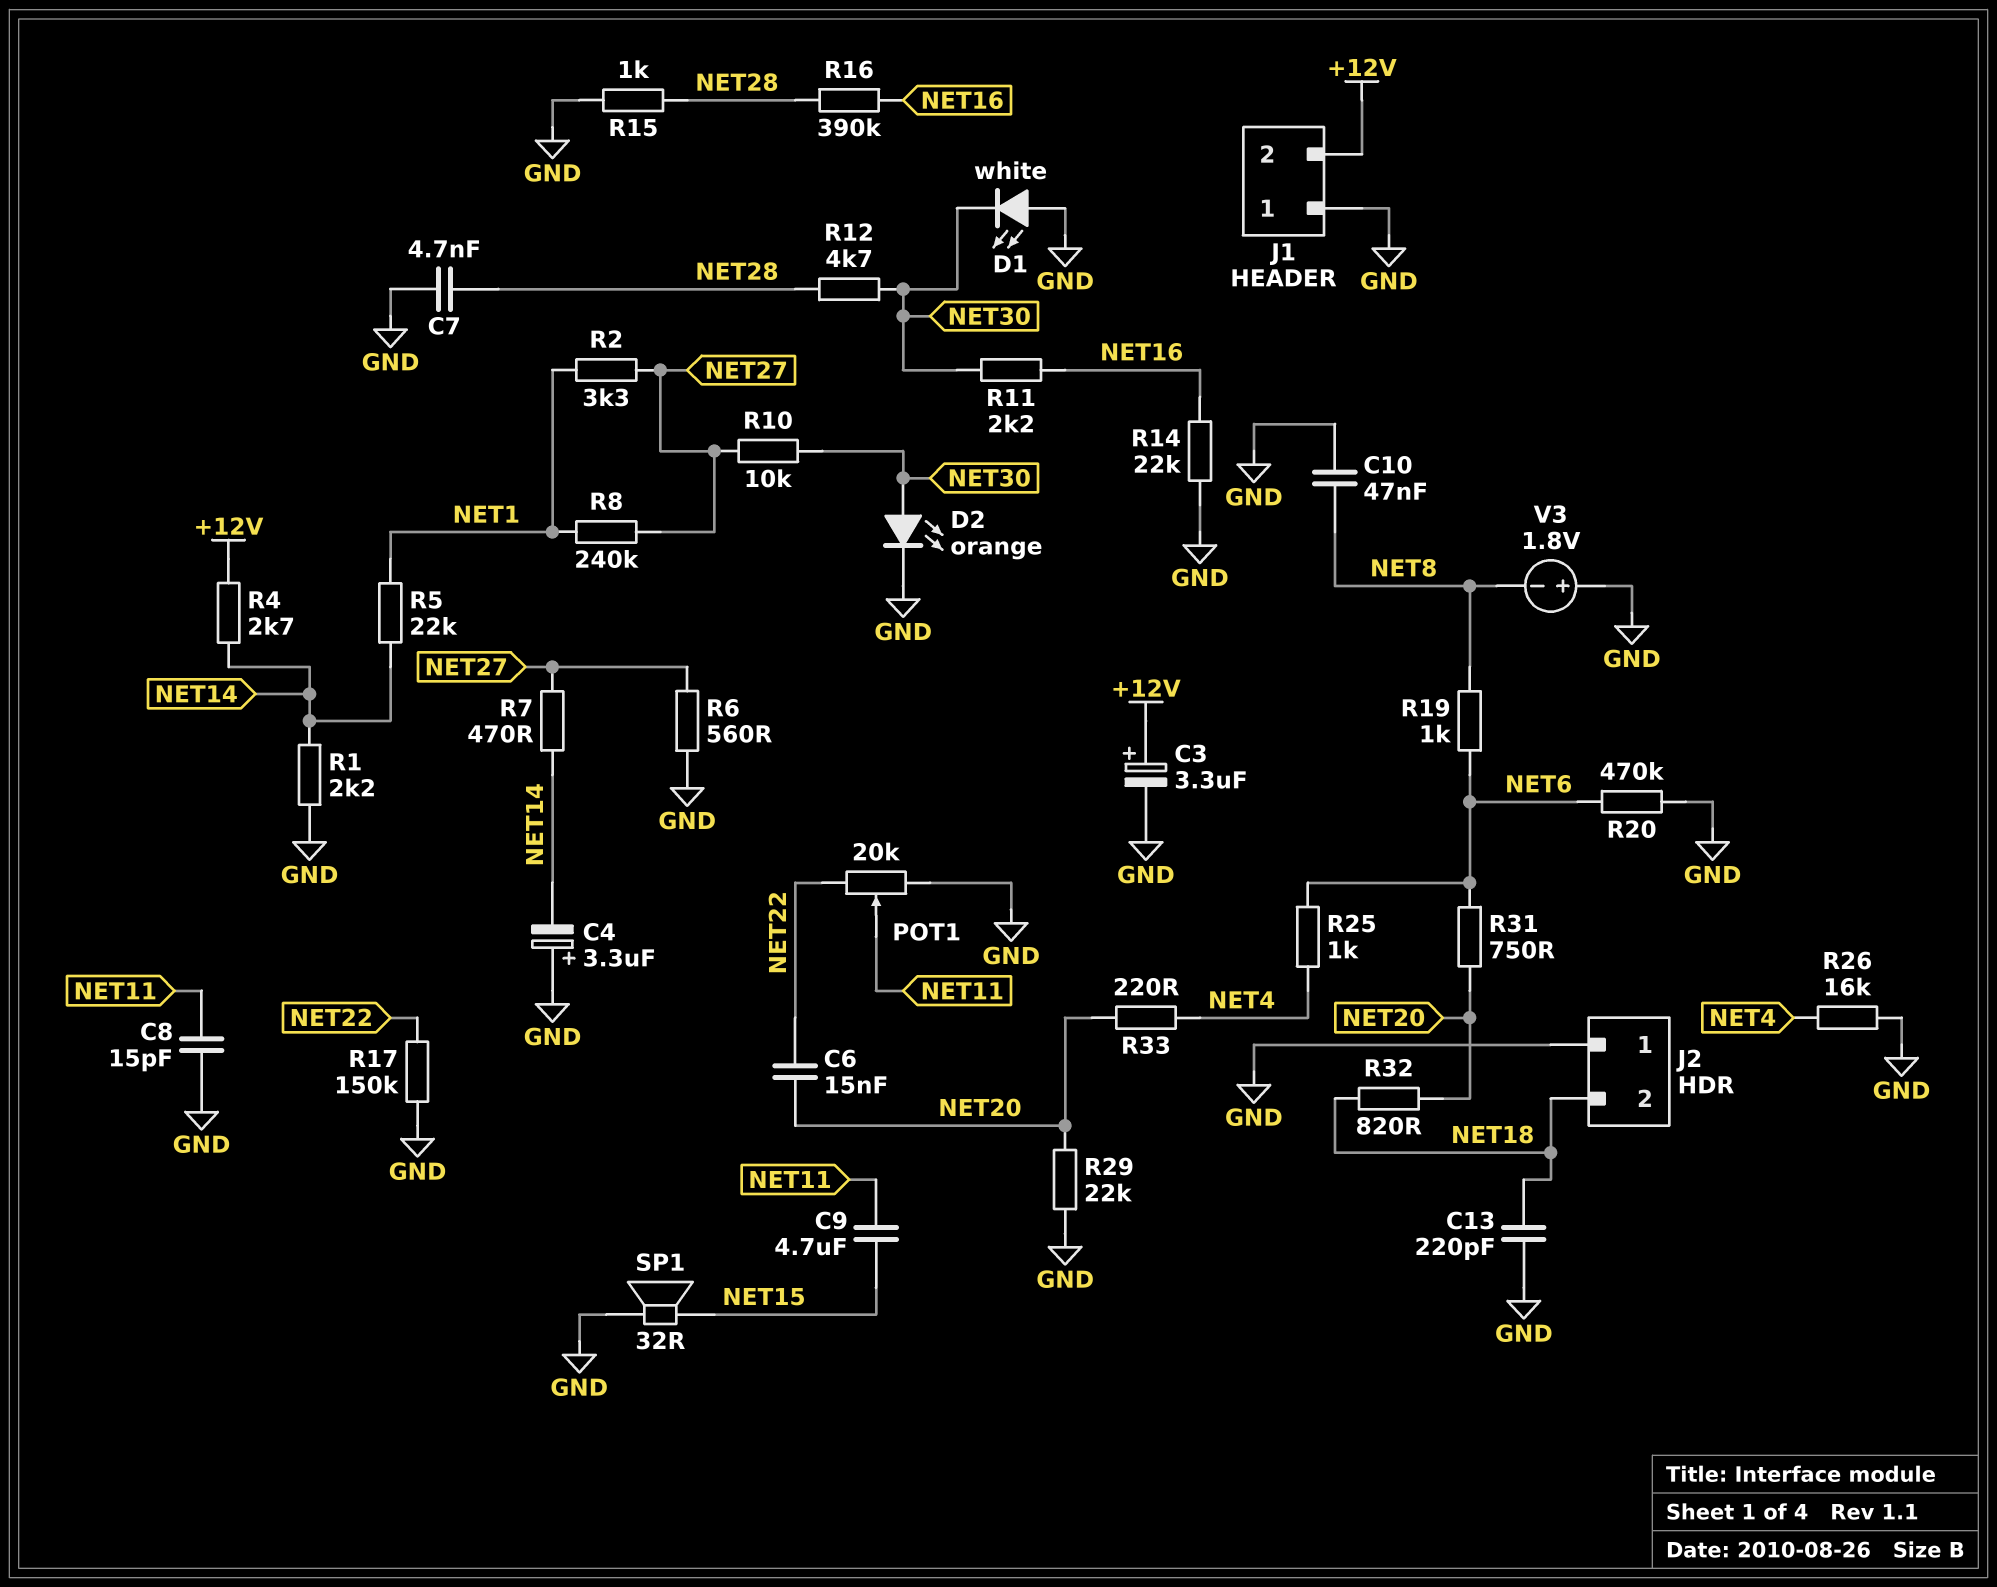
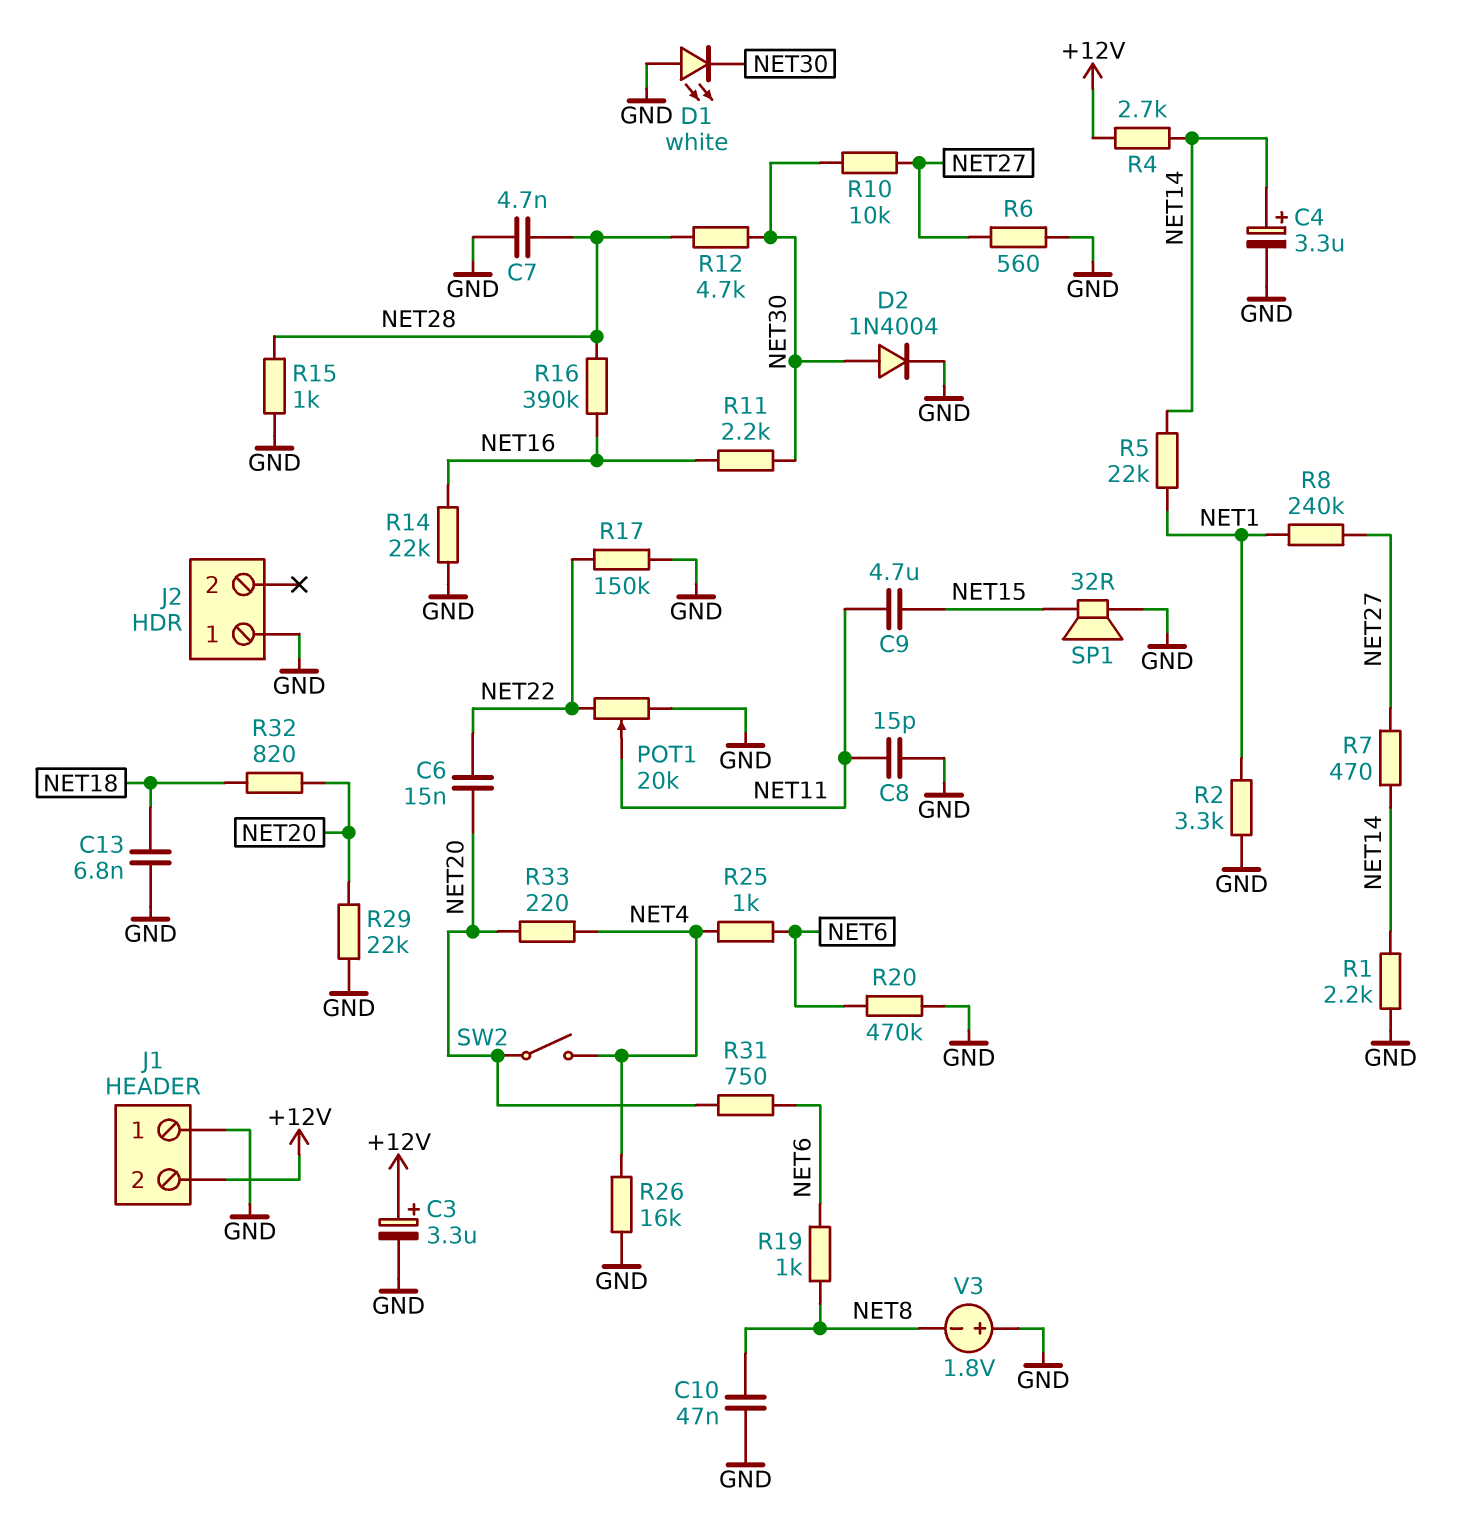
C4: 3.3uF (plus GND, minus NET14) -> 3.3uF (plus NET14, minus GND)
C13: 220pF (GND, NET18) -> 6.8nF (GND, NET18)
D2: LED orange (A NET30, K GND) -> diode 1N4004 (A NET30, K GND)
J2 pin 2: NET18 -> none
R2: 3.3k (NET1, NET27) -> 3.3k (GND, NET1)
SW2: none -> switch (NET4, NET20)

